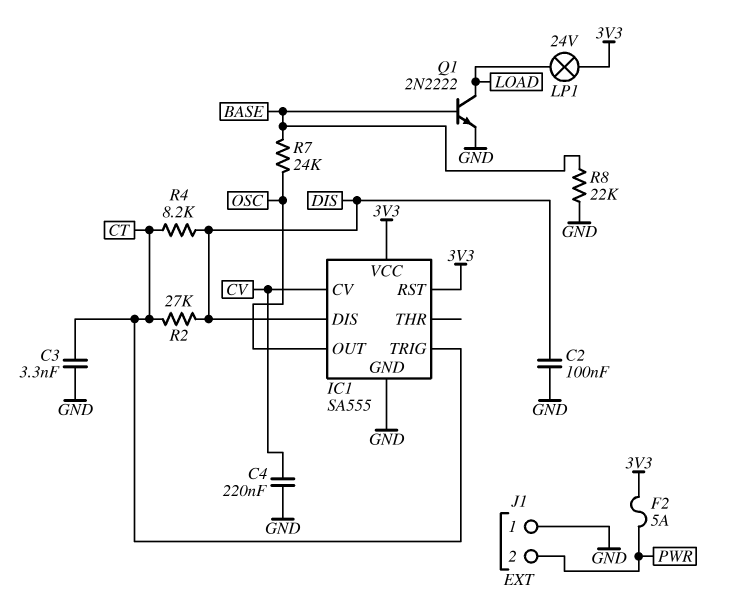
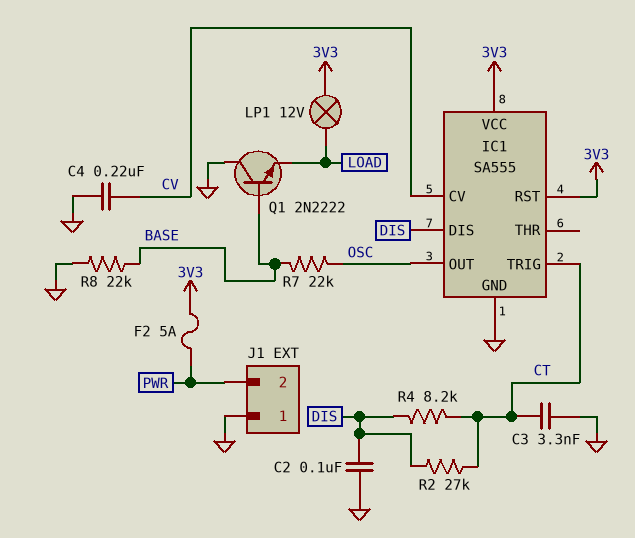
LP1: lamp 24V (3V3, LOAD) -> lamp 12V (3V3, LOAD)
Q1: NPN 2N2222 (B BASE, C LOAD, E GND) -> NPN 2N2222 (B BASE, C GND, E LOAD)
R7: 24k (BASE, OSC) -> 22k (BASE, OSC)

